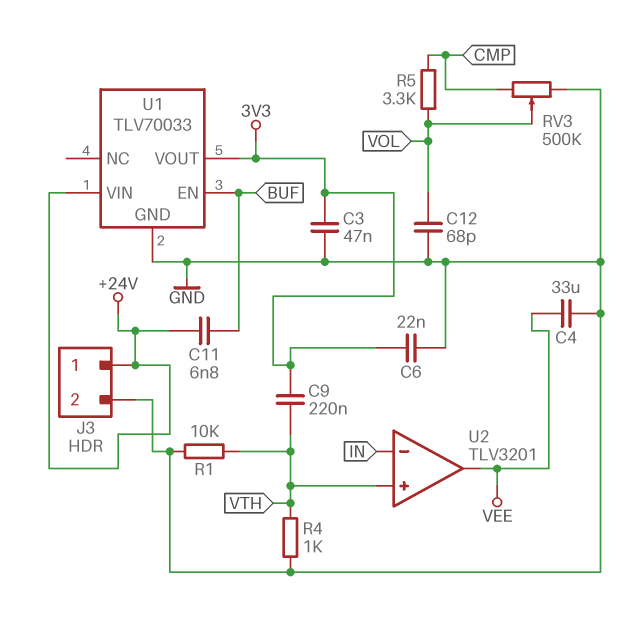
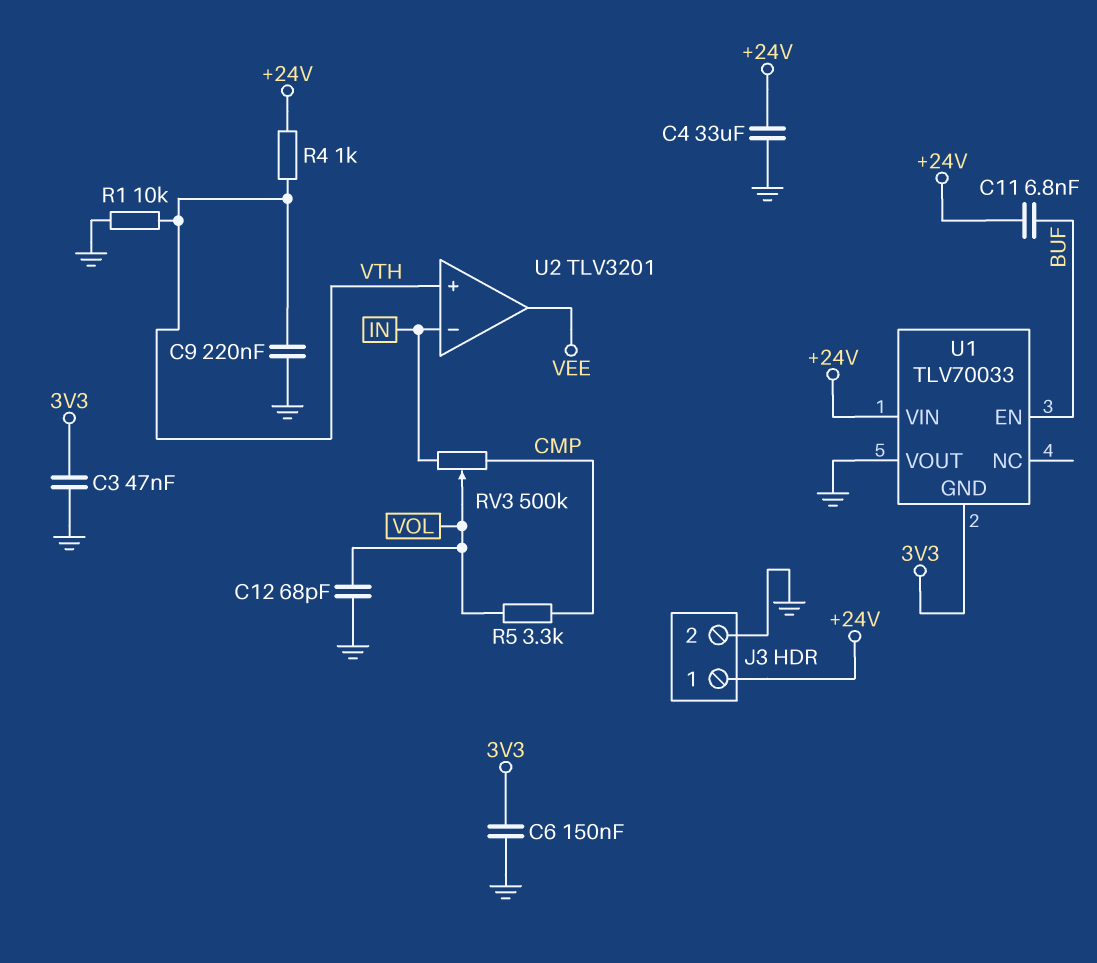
C4: 33uF (GND, VEE) -> 33uF (+24V, GND)
C6: 22nF (3V3, GND) -> 150nF (3V3, GND)
C9: 220nF (3V3, VTH) -> 220nF (GND, VTH)
R4: 1k (GND, VTH) -> 1k (+24V, VTH)
RV3: 500k (CMP, GND, wiper VOL) -> 500k (CMP, IN, wiper VOL)
U1 pin GND: GND -> 3V3
U1 pin VOUT: 3V3 -> GND

